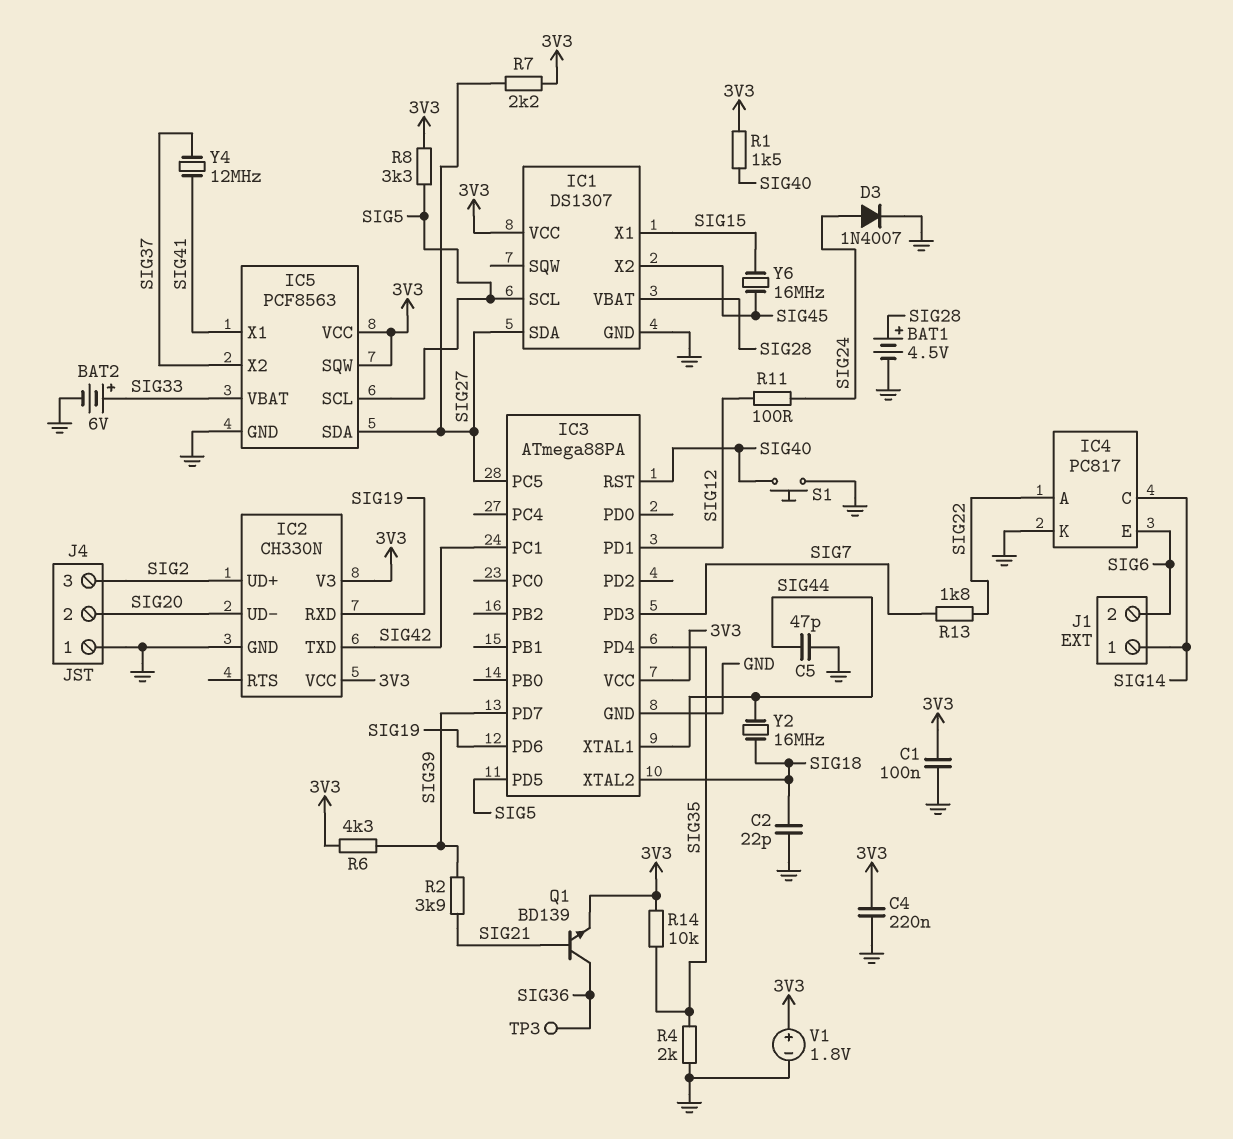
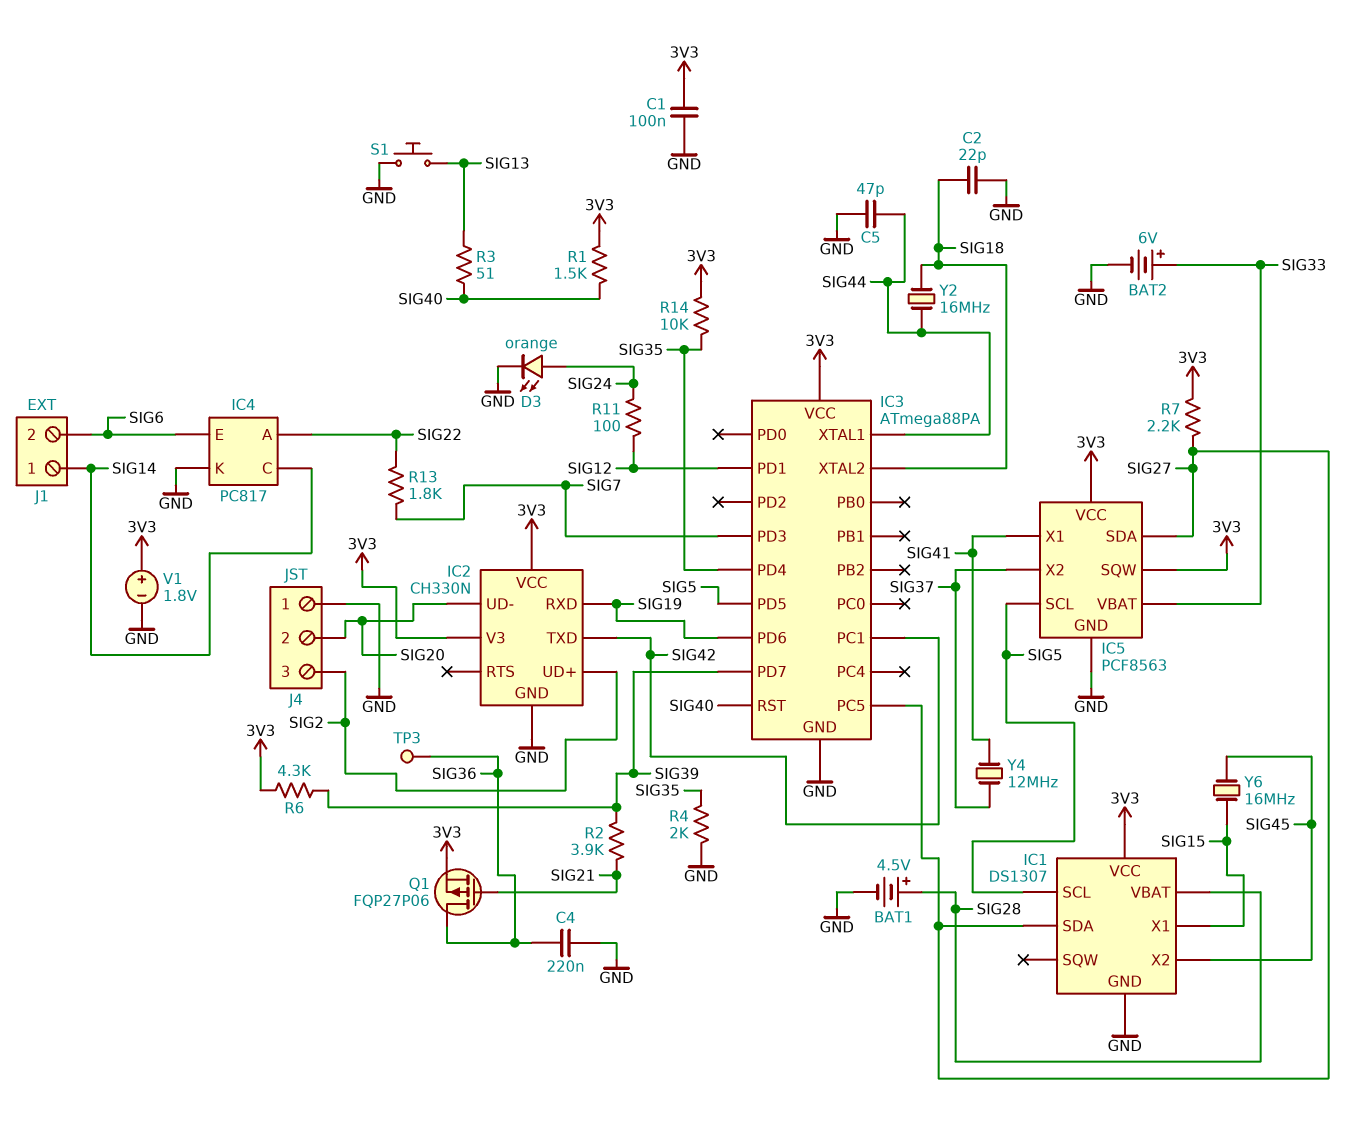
C4: 220nF (3V3, GND) -> 220nF (GND, SIG36)
D3: diode 1N4007 (A SIG24, K GND) -> LED orange (A SIG24, K GND)
Q1: NPN BD139 (B SIG21, C SIG36, E 3V3) -> PMOS FQP27P06 (G SIG21, D SIG36, S 3V3)
R3: none -> 51 (SIG13, SIG40)
R8: 3.3k (3V3, SIG5) -> none
S1: button (GND, SIG40) -> button (GND, SIG13)

